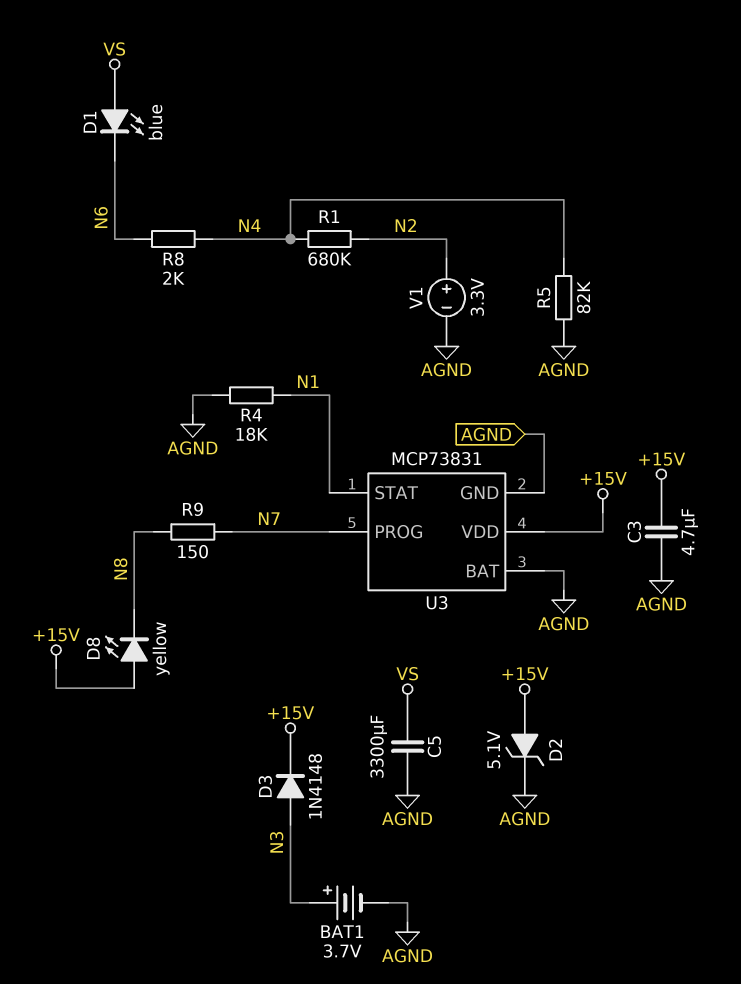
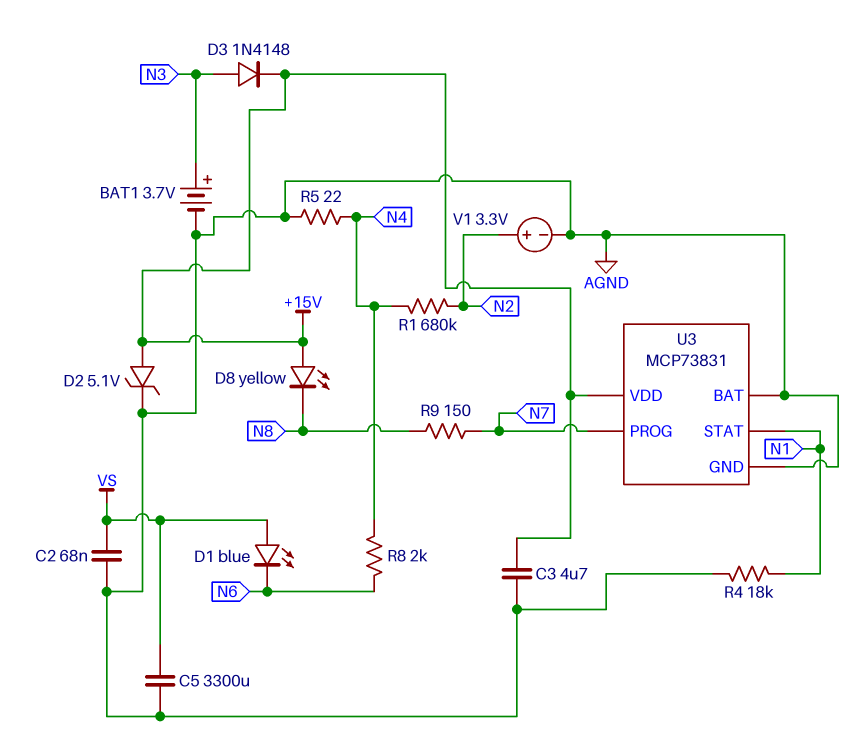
C2: none -> 68nF (AGND, VS)
R5: 82k (AGND, N4) -> 22 (AGND, N4)

